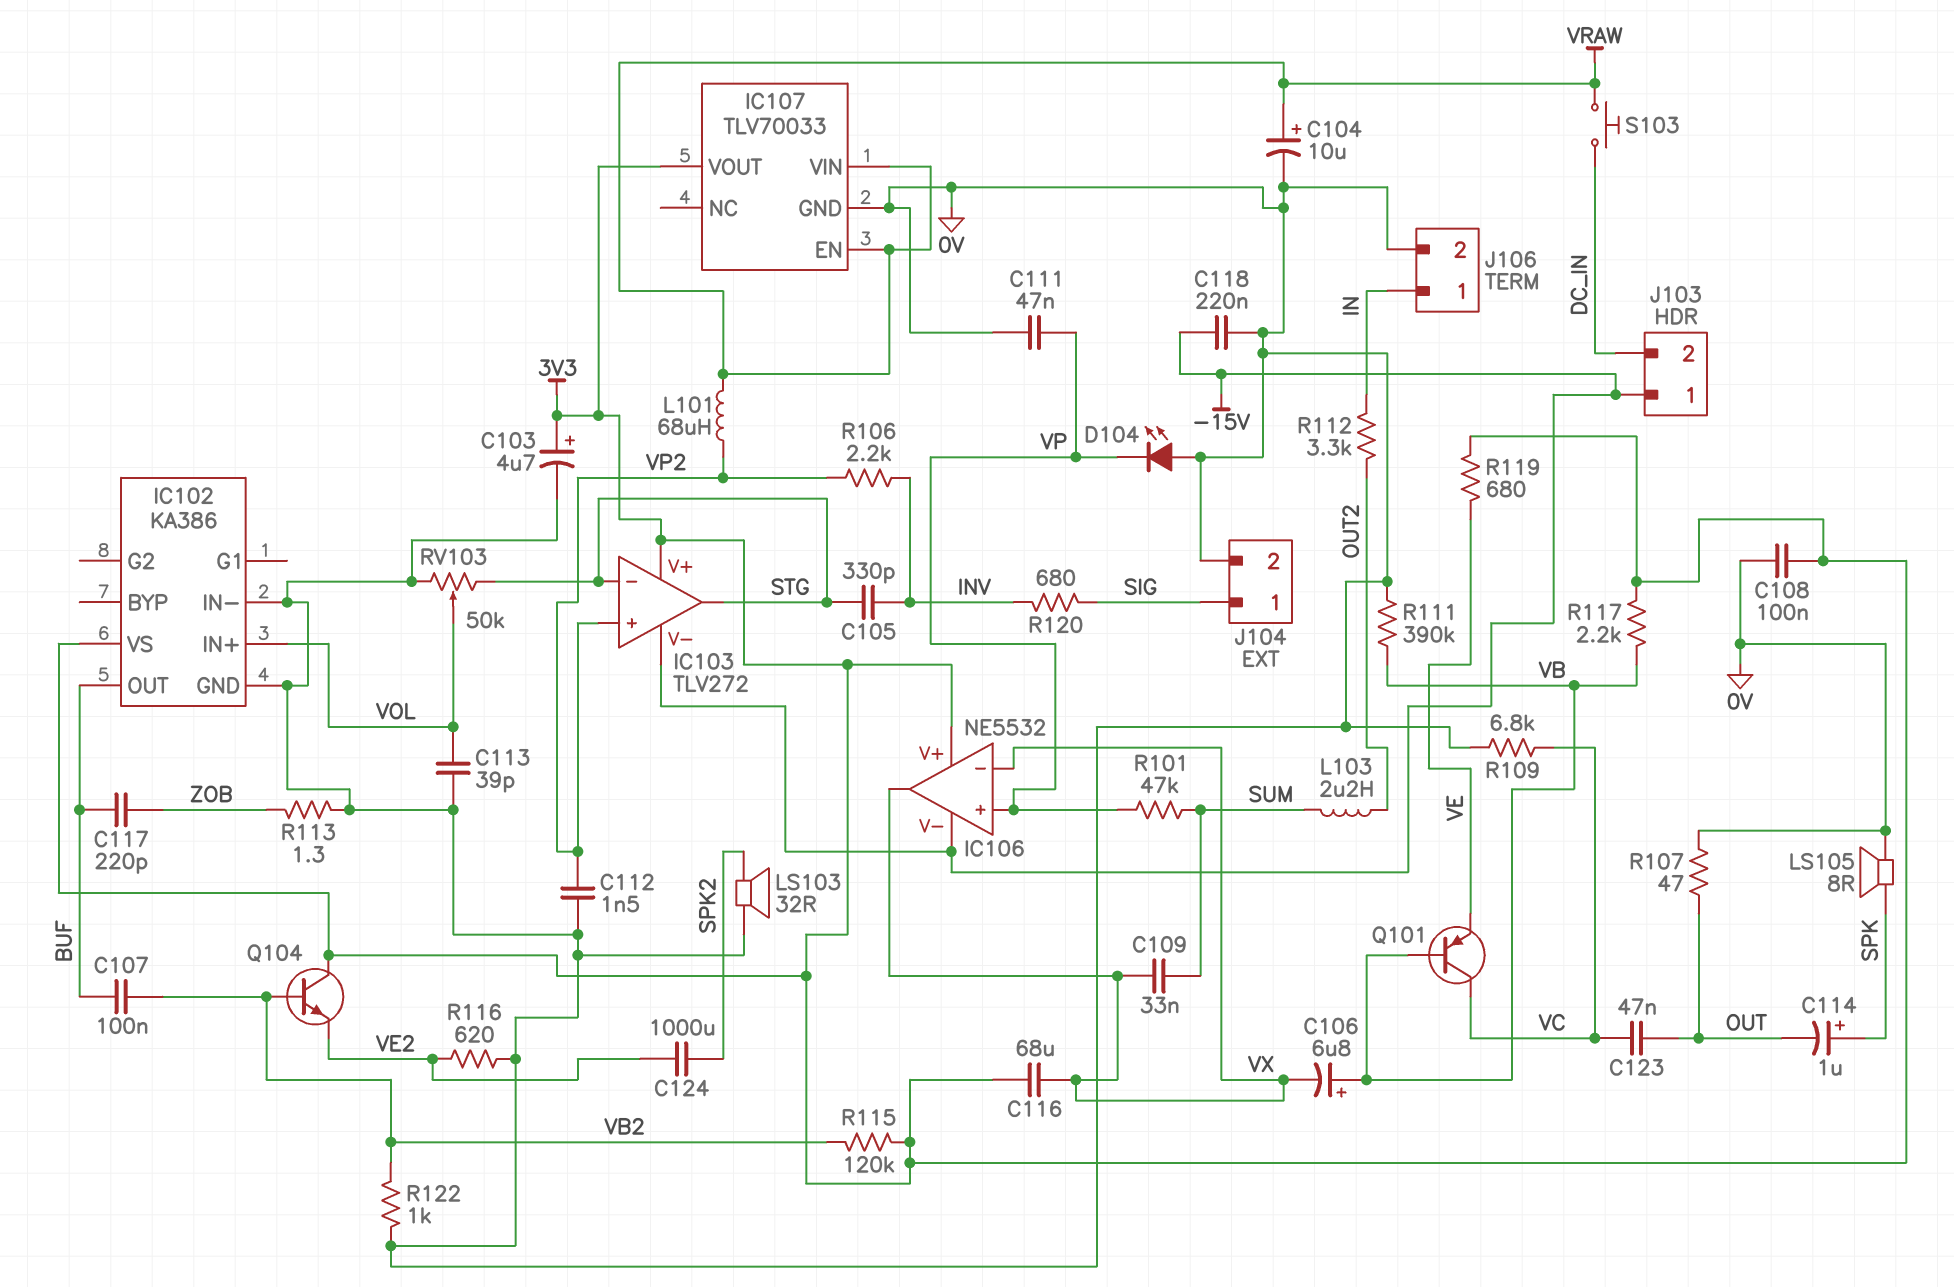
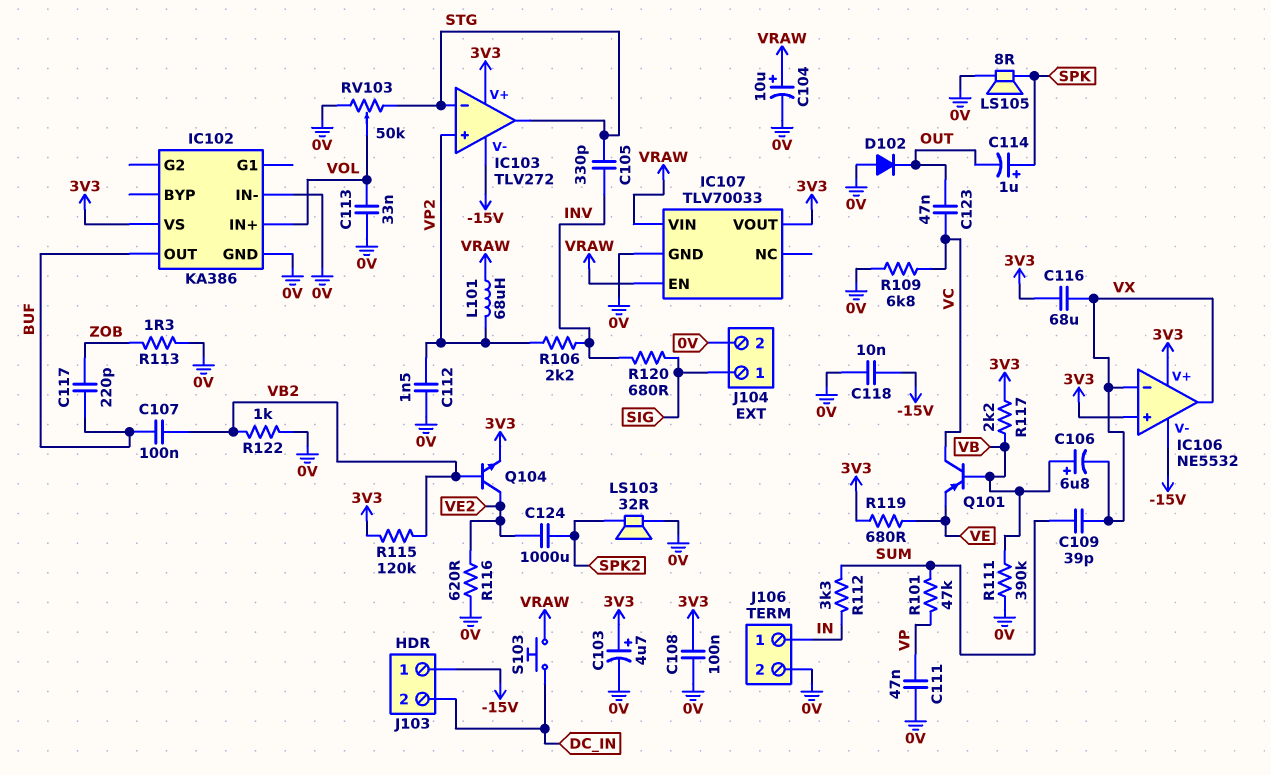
C109: 33nF (SUM, VX) -> 39pF (SUM, VX)
C113: 39pF (0V, VOL) -> 33nF (0V, VOL)
C118: 220nF (-15V, 0V) -> 10nF (-15V, 0V)
D102: none -> diode (A 0V, K OUT)
D104: LED (A 0V, K VP) -> none
IC106 pin in+: VP -> 3V3
L103: 2.2uH (OUT2, SUM) -> none
Q104: NPN (B VB2, C 3V3, E VE2) -> NPN (B VB2, C VE2, E 3V3)
R107: 47 (0V, OUT) -> none
R112: 3.3k (IN, OUT2) -> 3.3k (IN, SUM)

